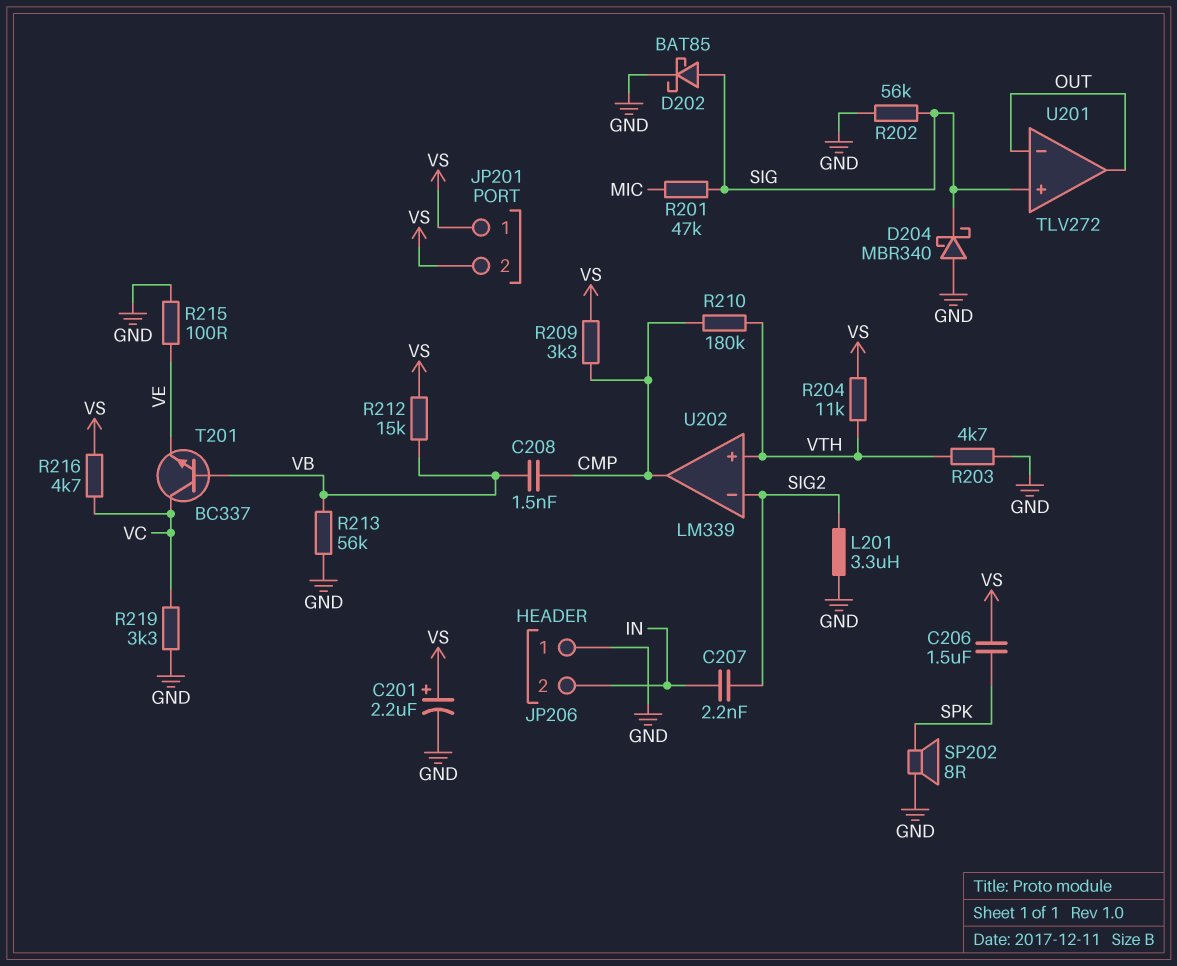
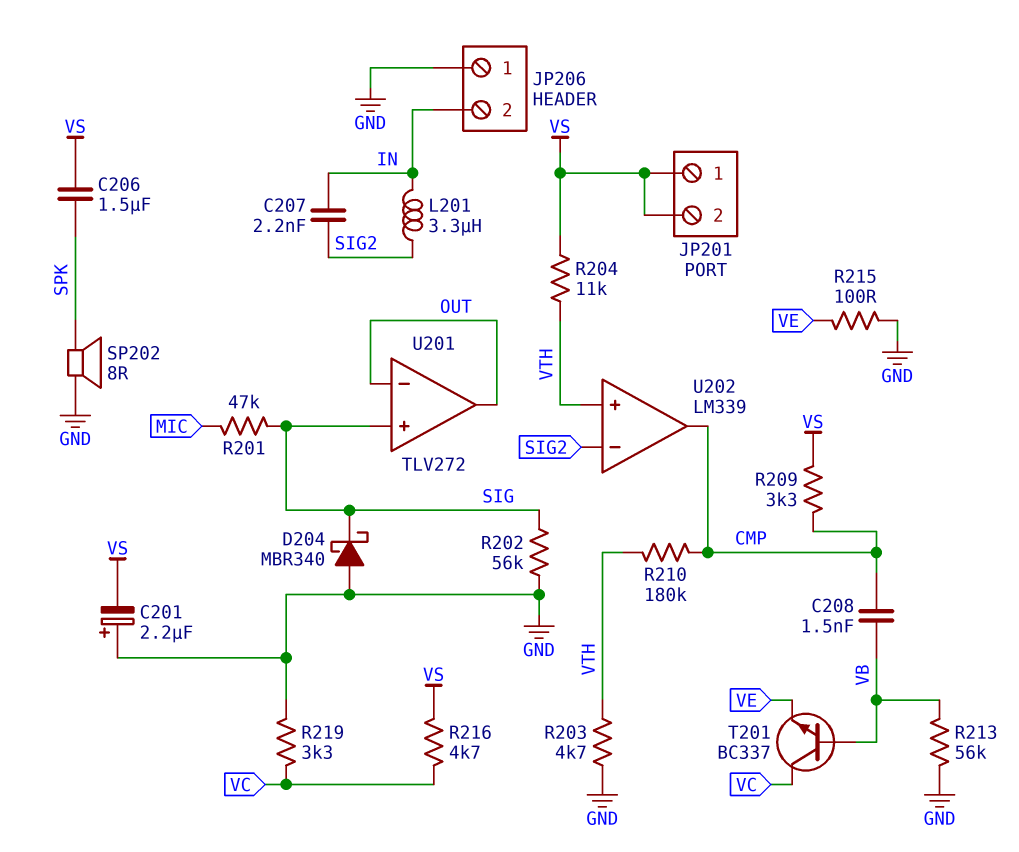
C201: 2.2uF (plus VS, minus GND) -> 2.2uF (plus GND, minus VS)
D202: schottky BAT85 (A SIG, K GND) -> none
L201: 3.3uH (GND, SIG2) -> 3.3uH (IN, SIG2)
R212: 15k (VB, VS) -> none

